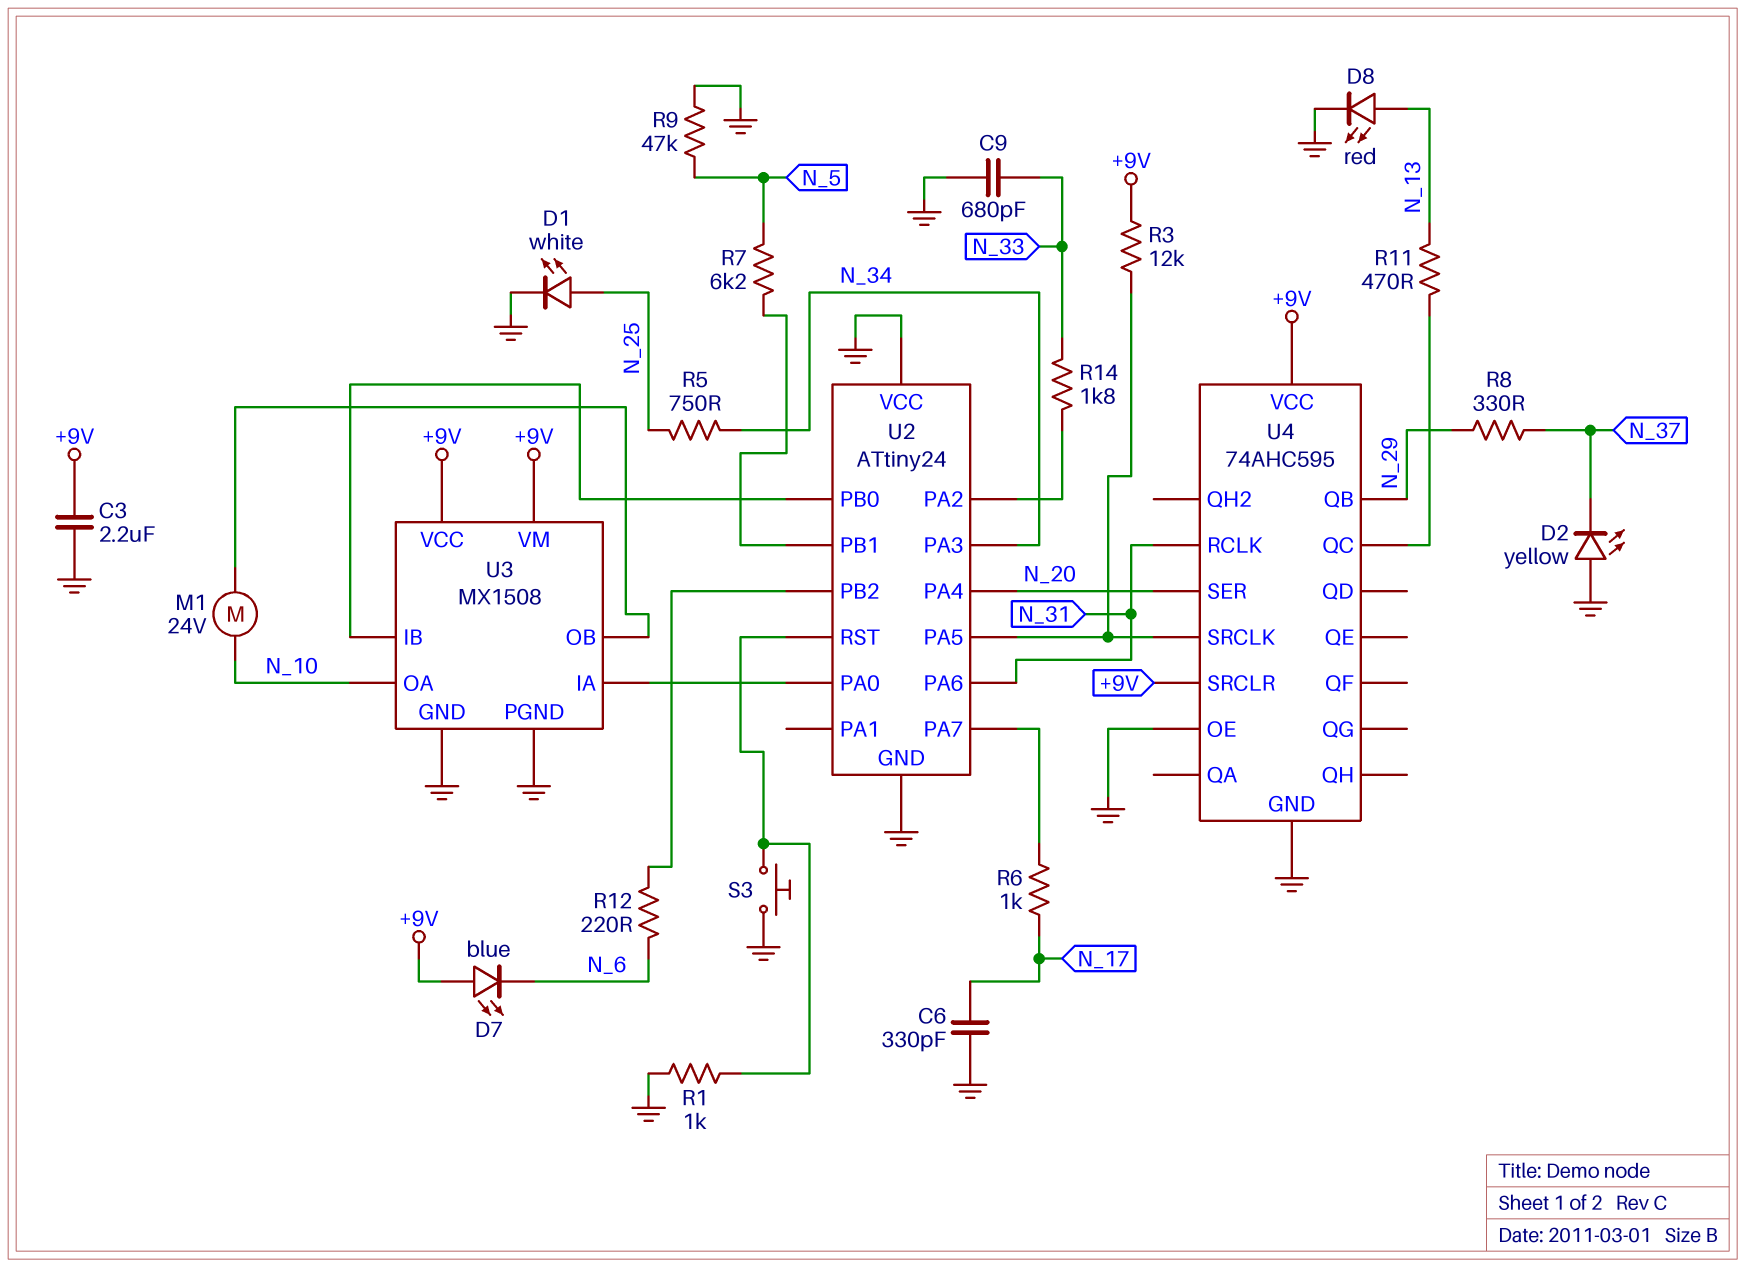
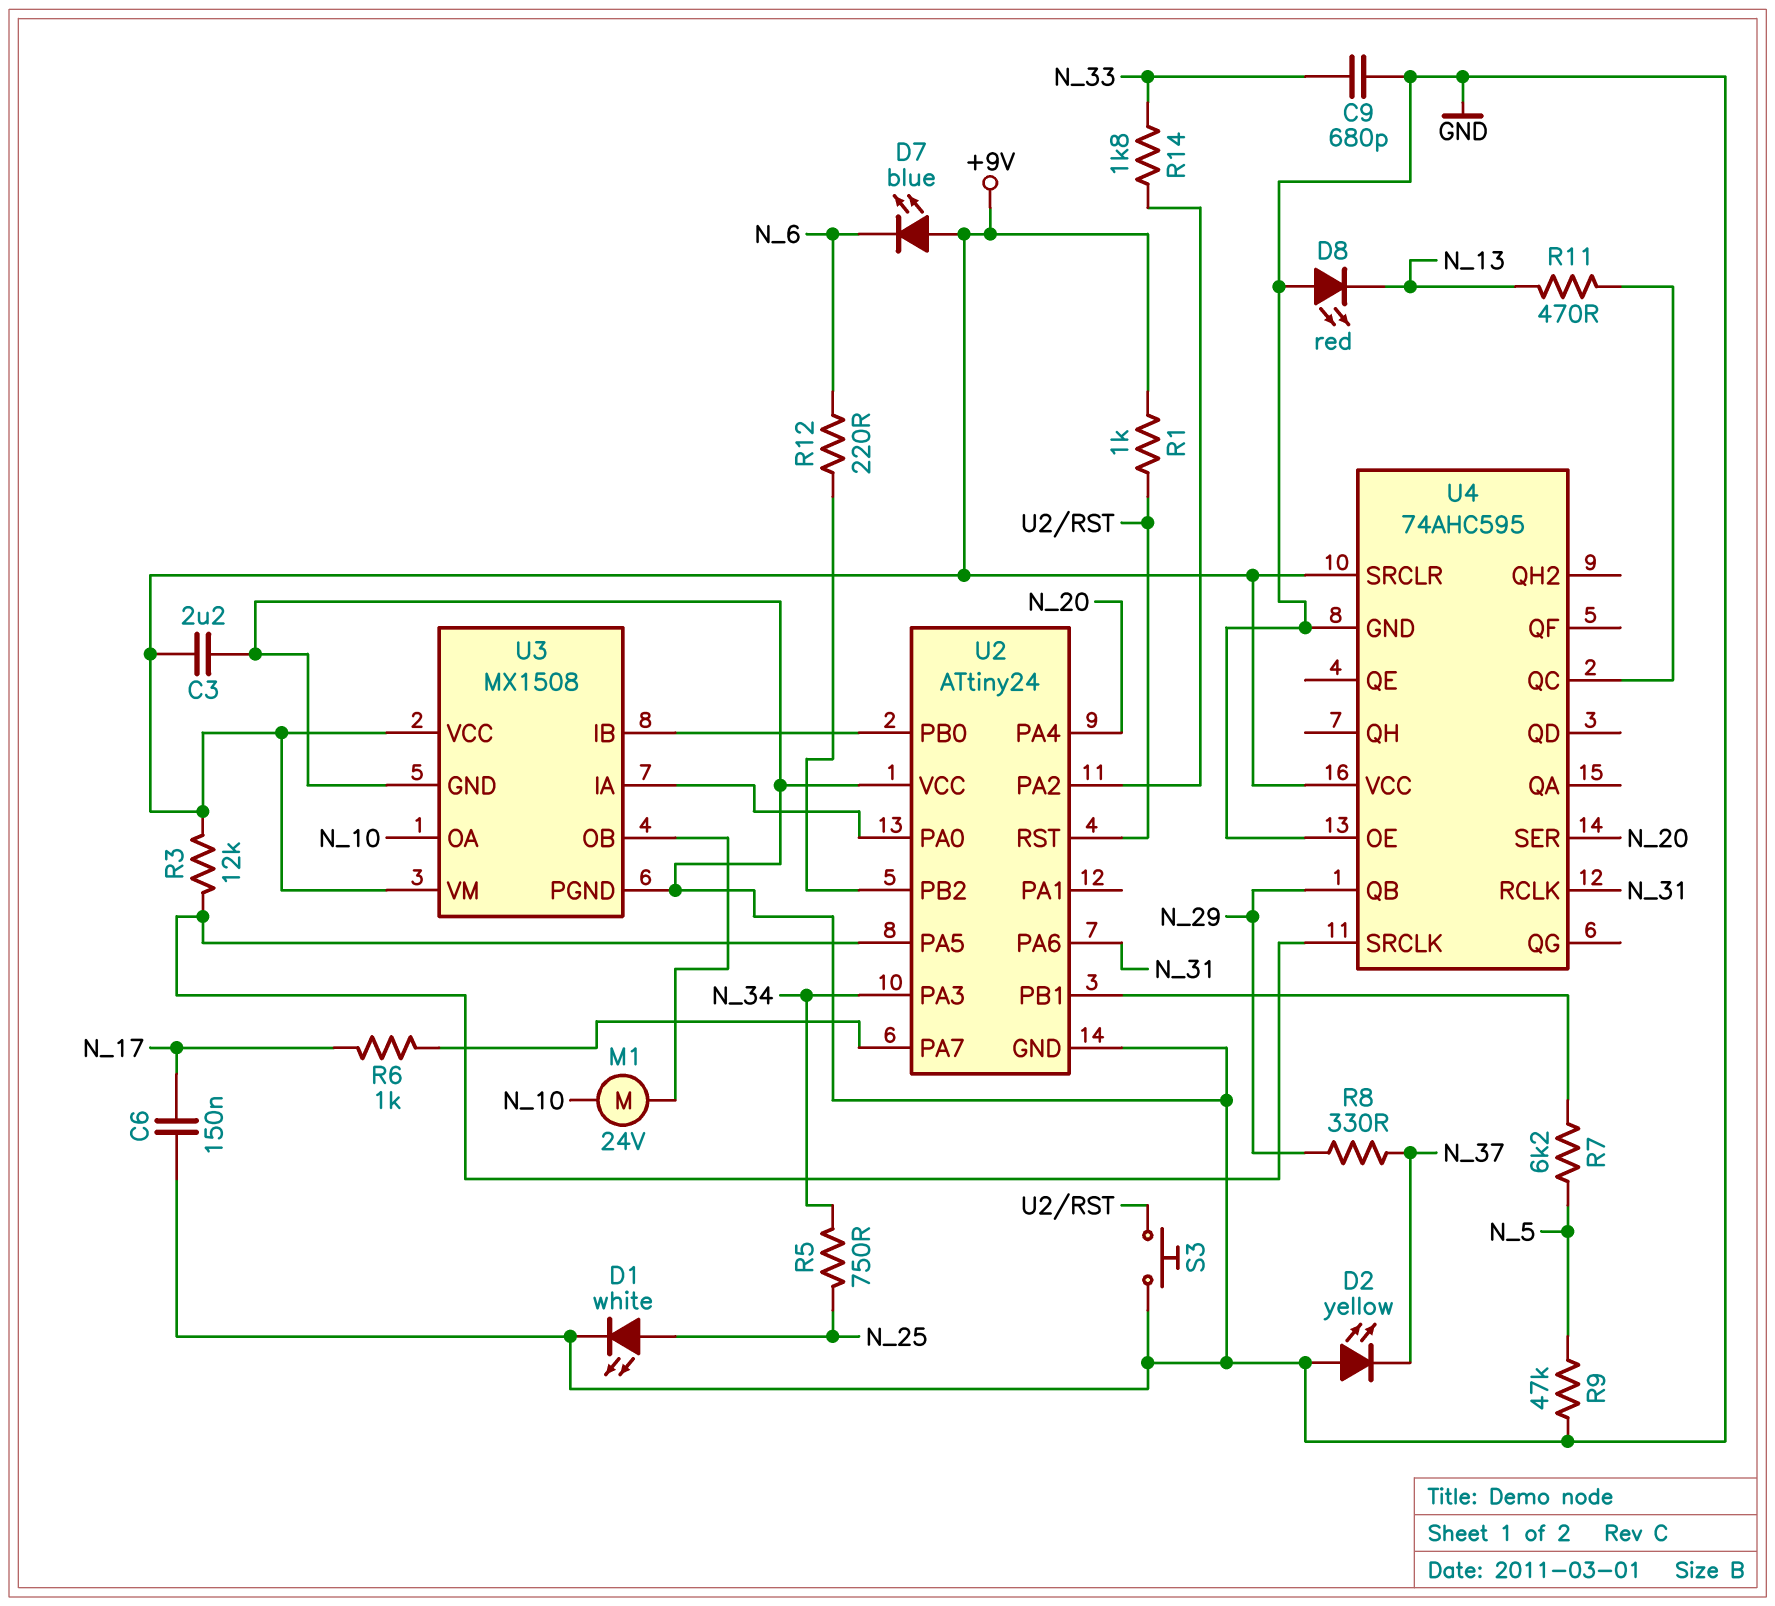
C6: 330pF (GND, N_17) -> 150nF (GND, N_17)
D8: LED red (A N_13, K GND) -> LED red (A GND, K N_13)
R1: 1k (GND, U2/RST) -> 1k (+9V, U2/RST)

